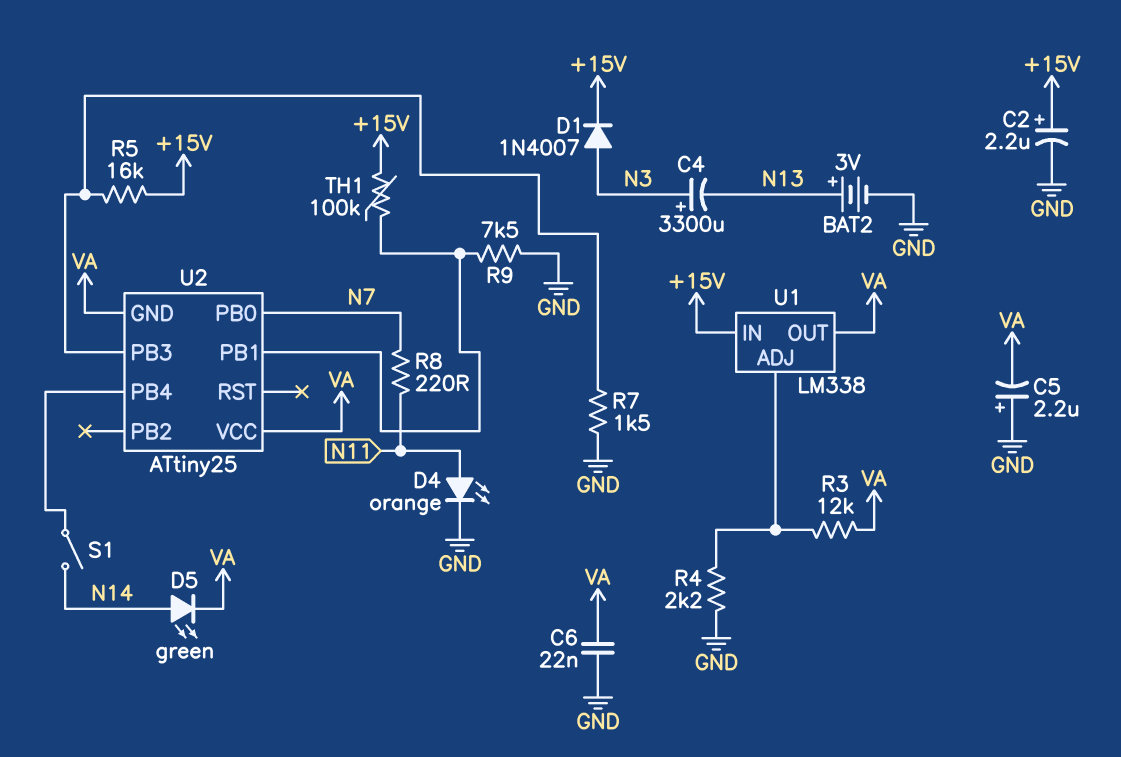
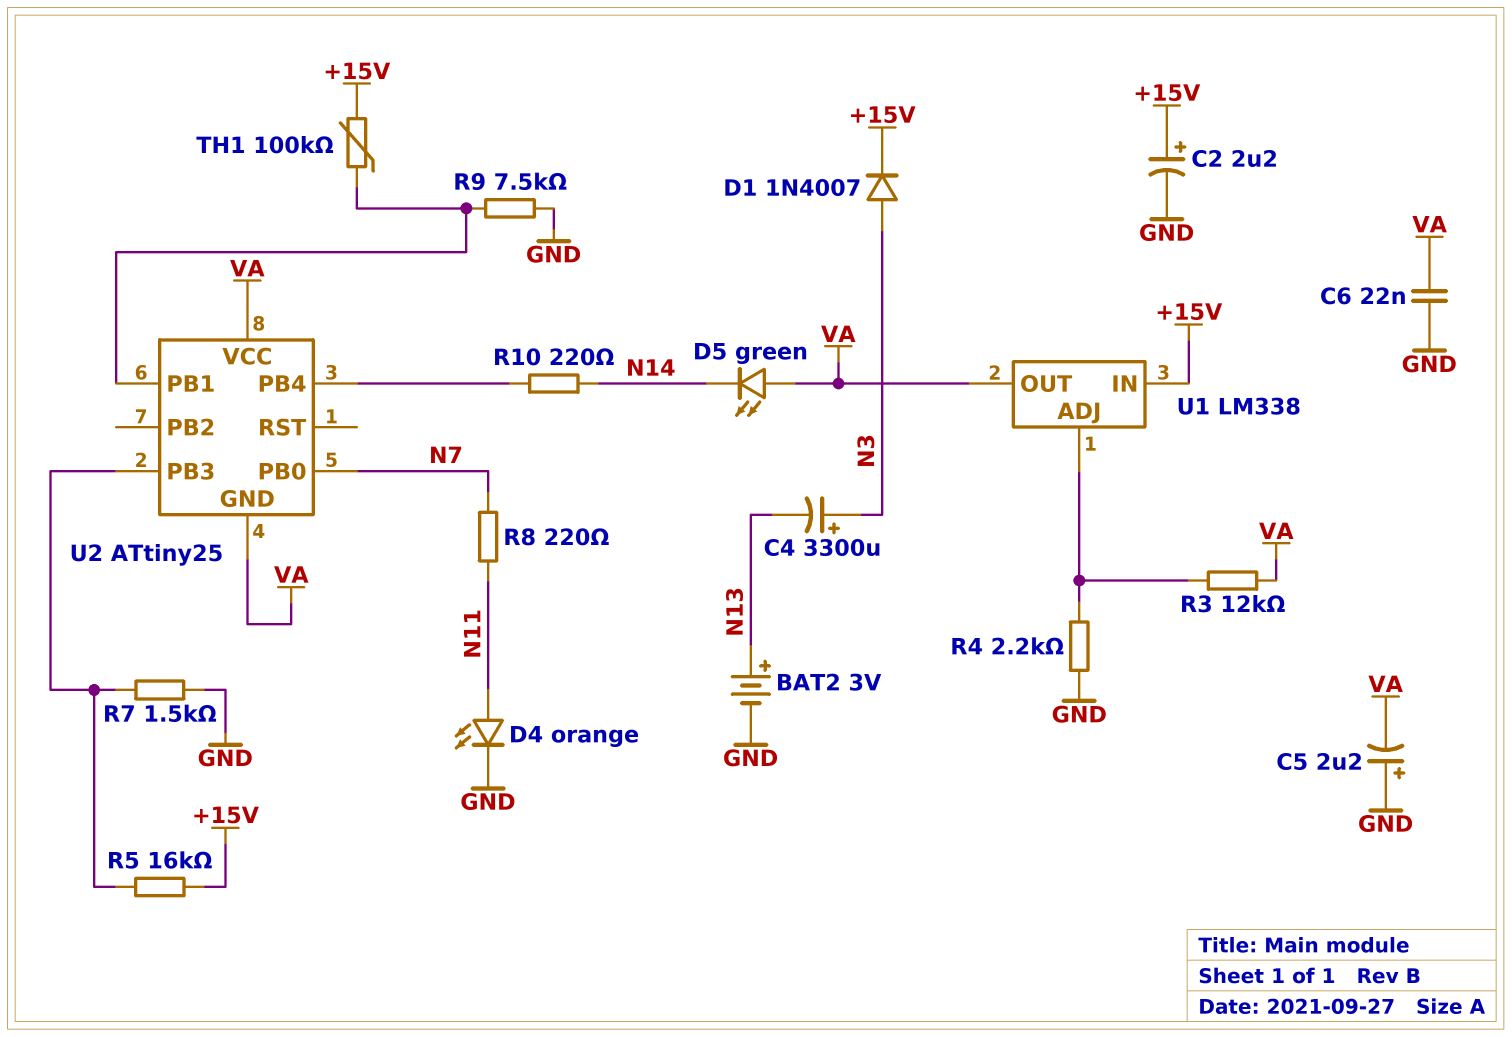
D5: LED green (A N14, K VA) -> LED green (A VA, K N14)
R10: none -> 220 (N14, U2/PB4)
S1: switch (N14, U2/PB4) -> none

